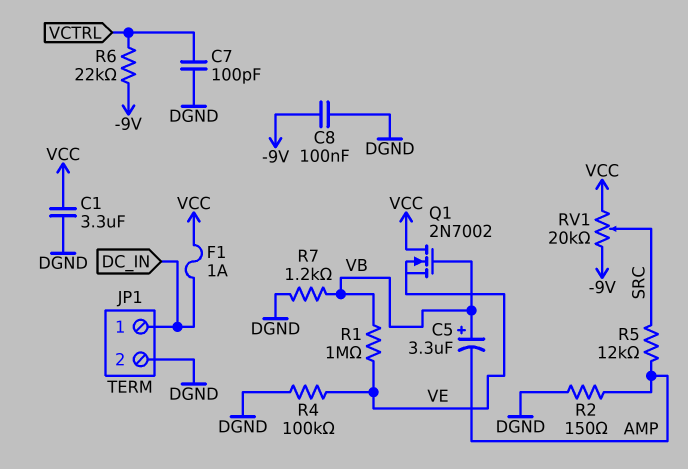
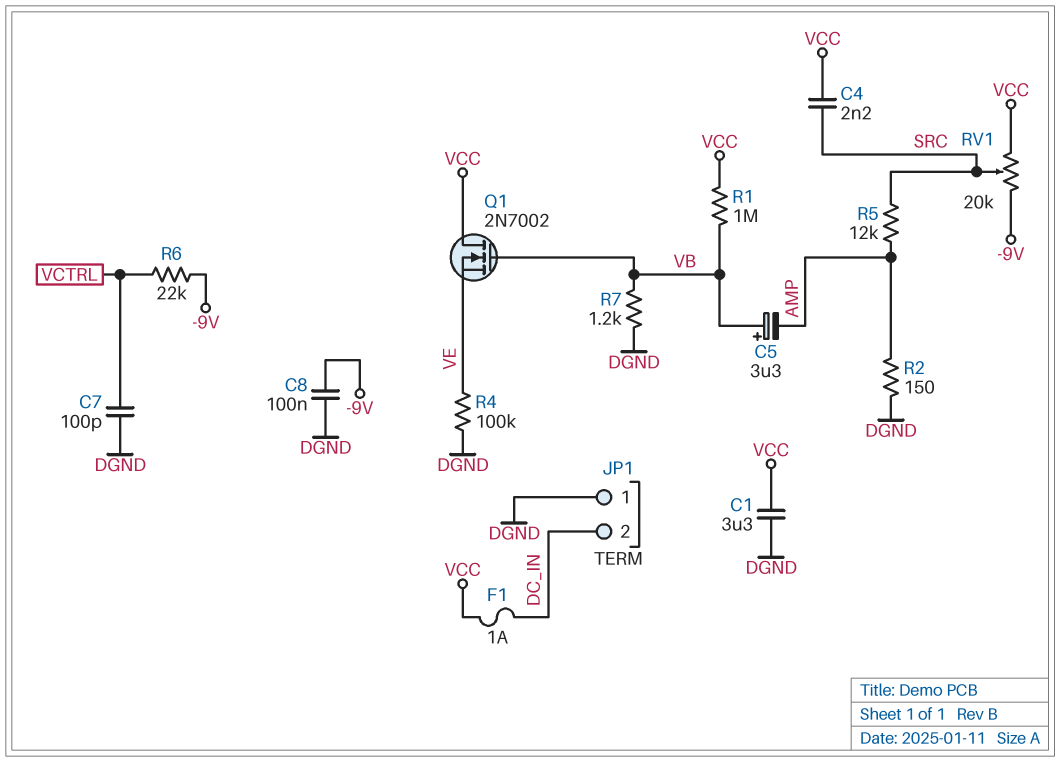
C4: none -> 2.2nF (SRC, VCC)
JP1 pin 1: DC_IN -> DGND
JP1 pin 2: DGND -> DC_IN
R1: 1M (VB, VE) -> 1M (VB, VCC)

